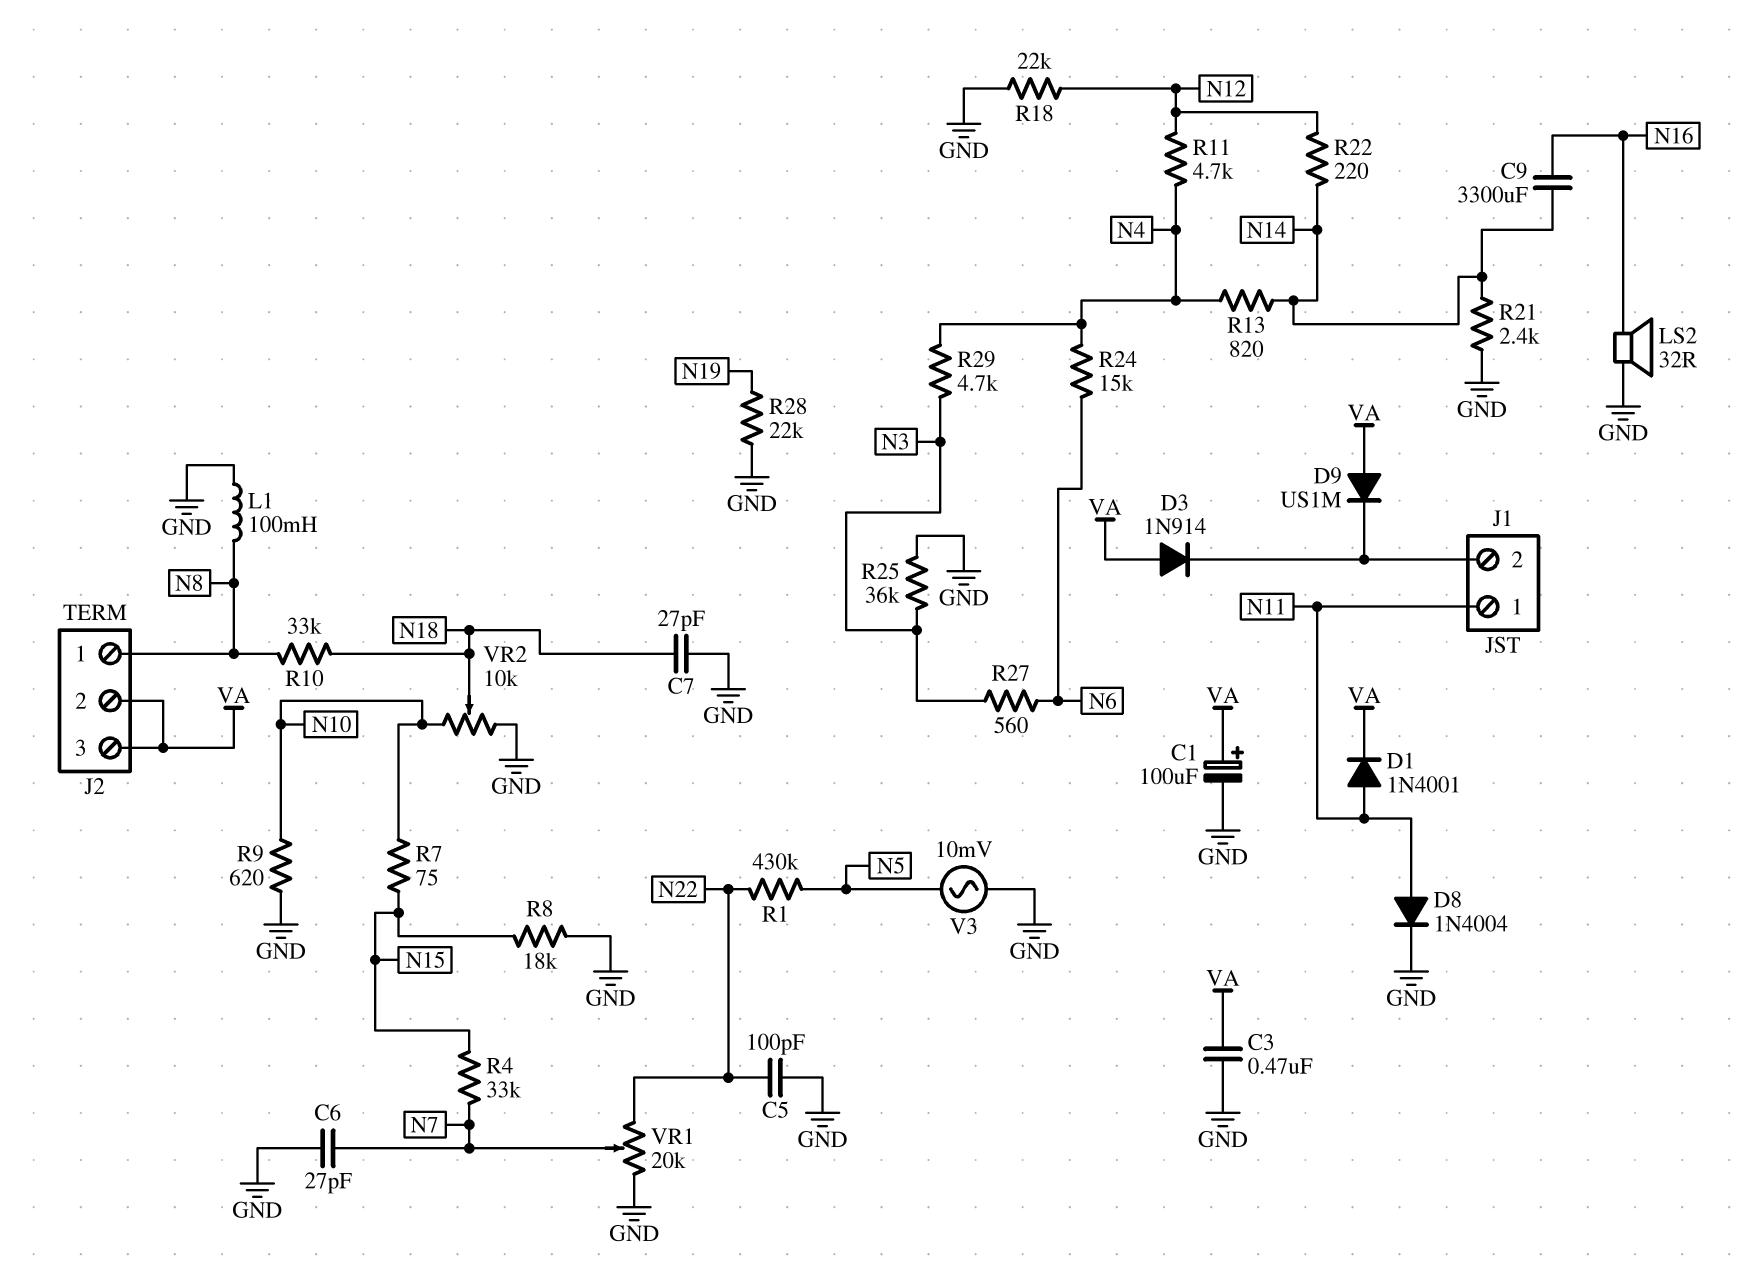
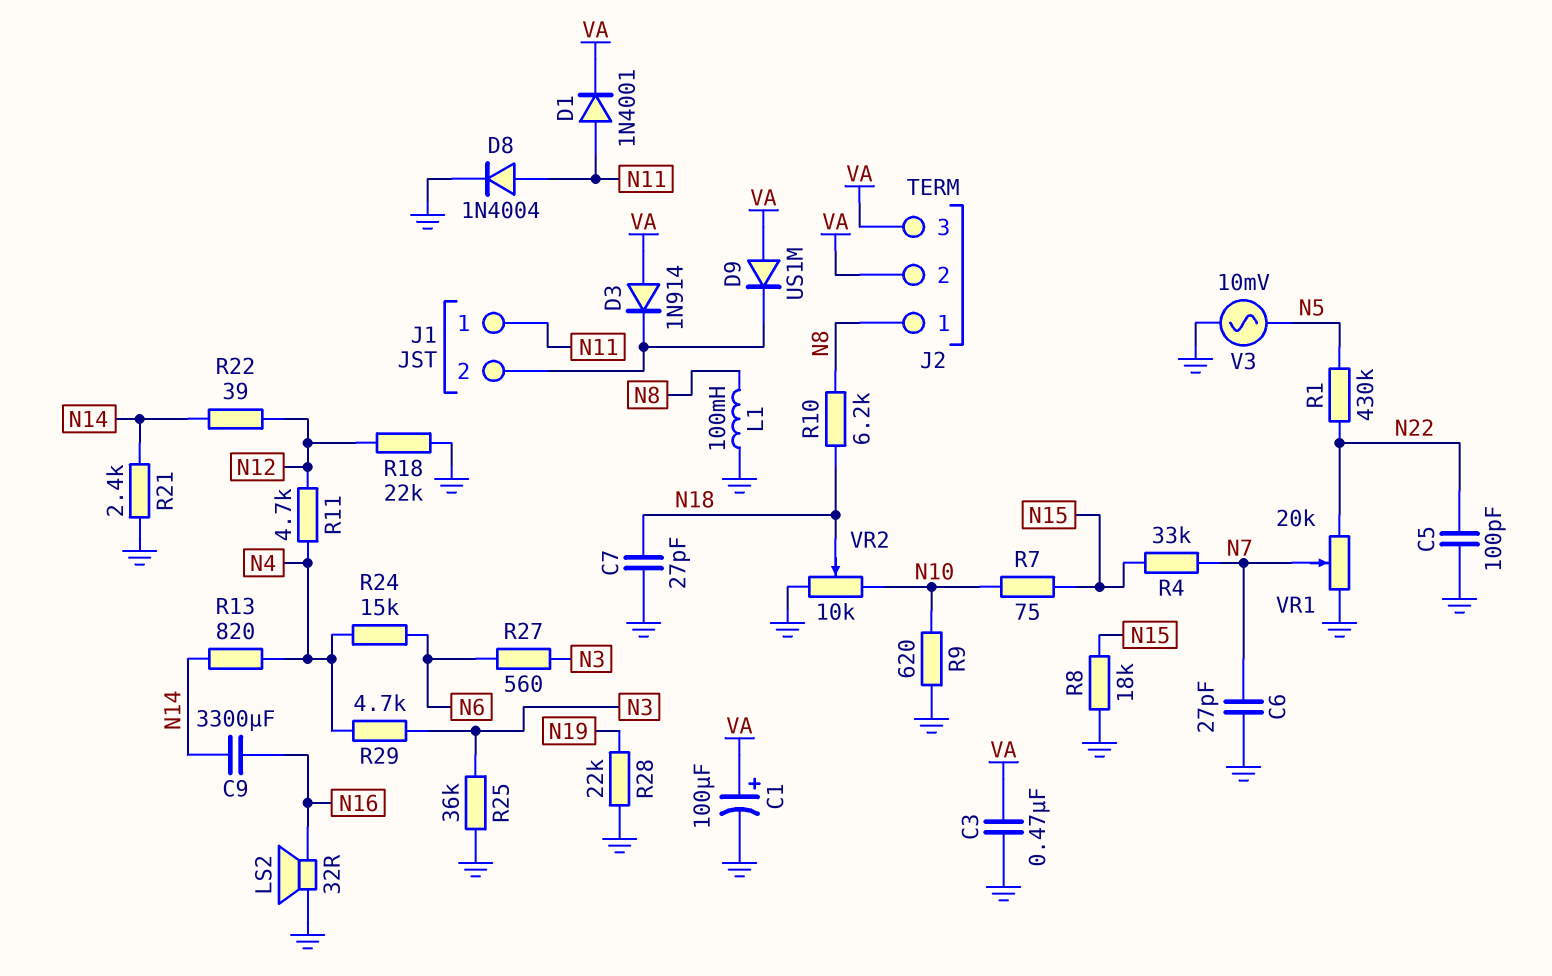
R10: 33k (N8, N18) -> 6.2k (N8, N18)
R22: 220 (N12, N14) -> 39 (N12, N14)

